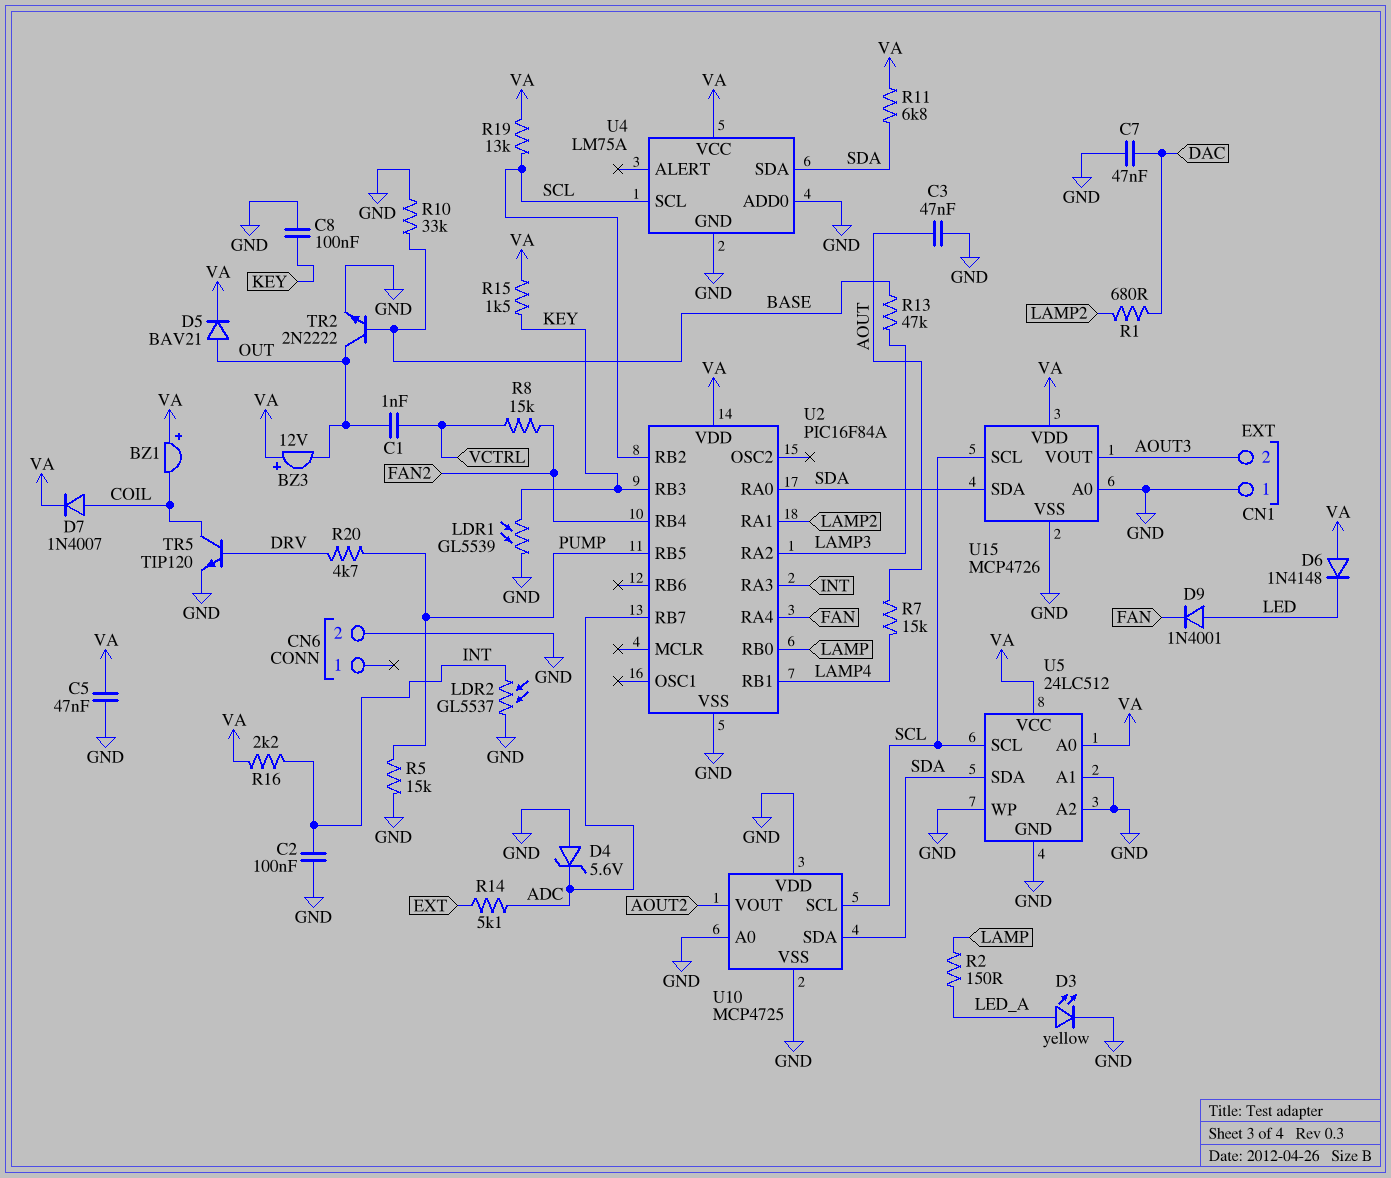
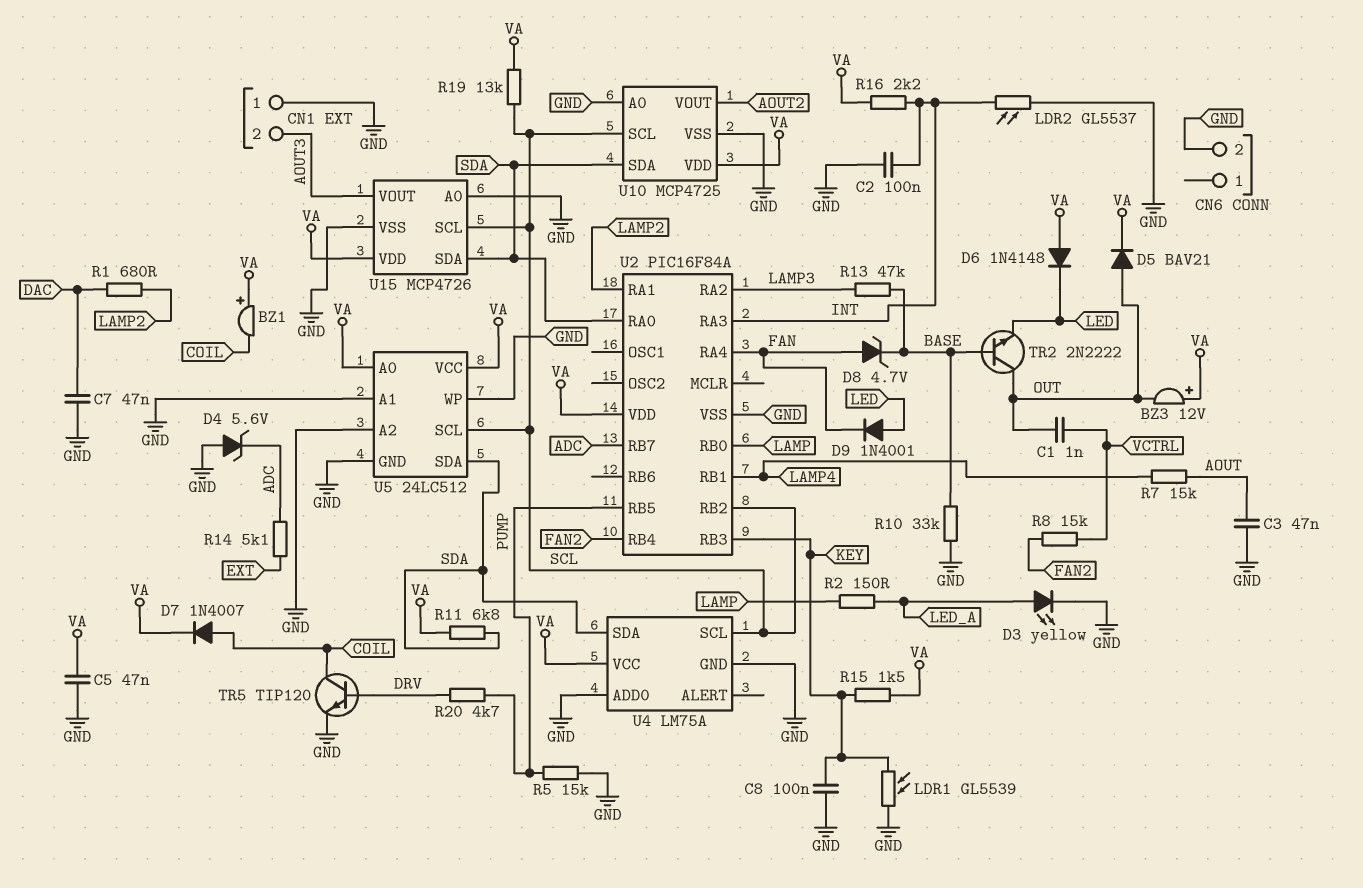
D8: none -> zener 4.7V (A FAN, K BASE)
TR2: NPN 2N2222 (B BASE, C OUT, E GND) -> NPN 2N2222 (B BASE, C OUT, E LED)
U10 pin VDD: GND -> VA

